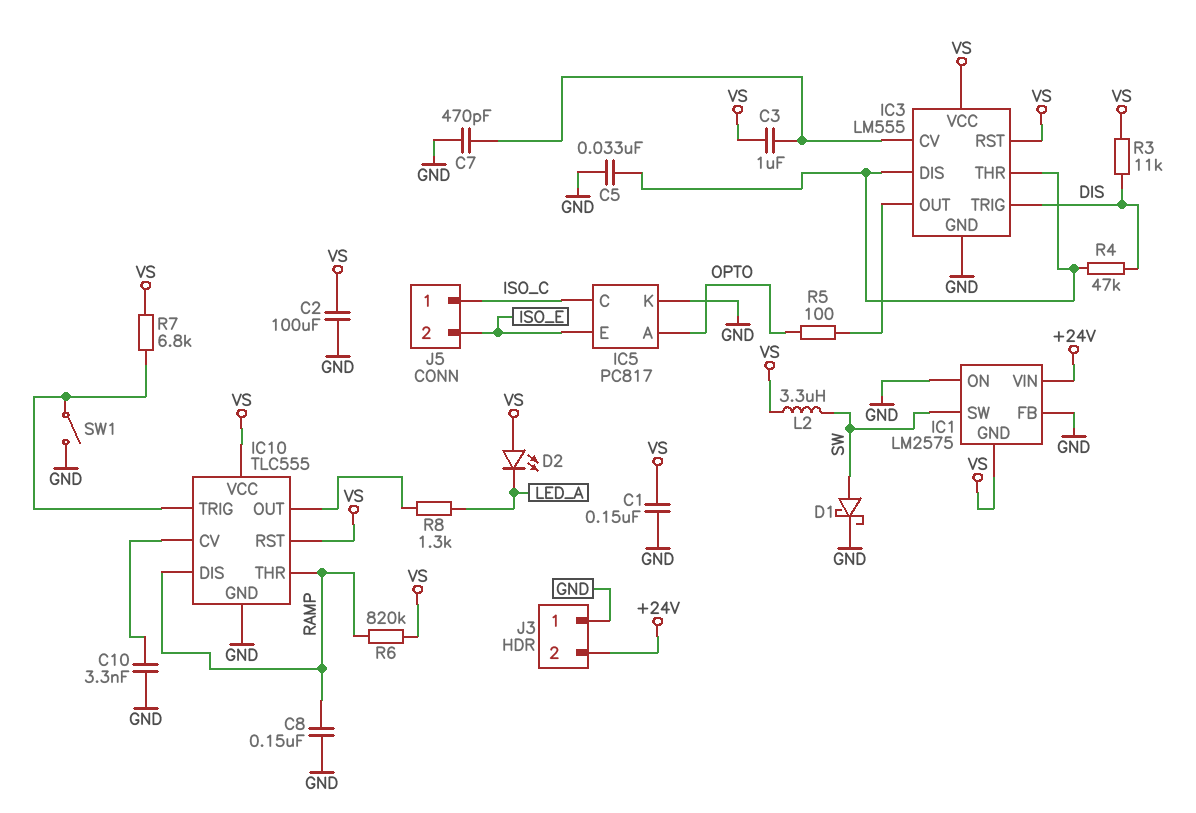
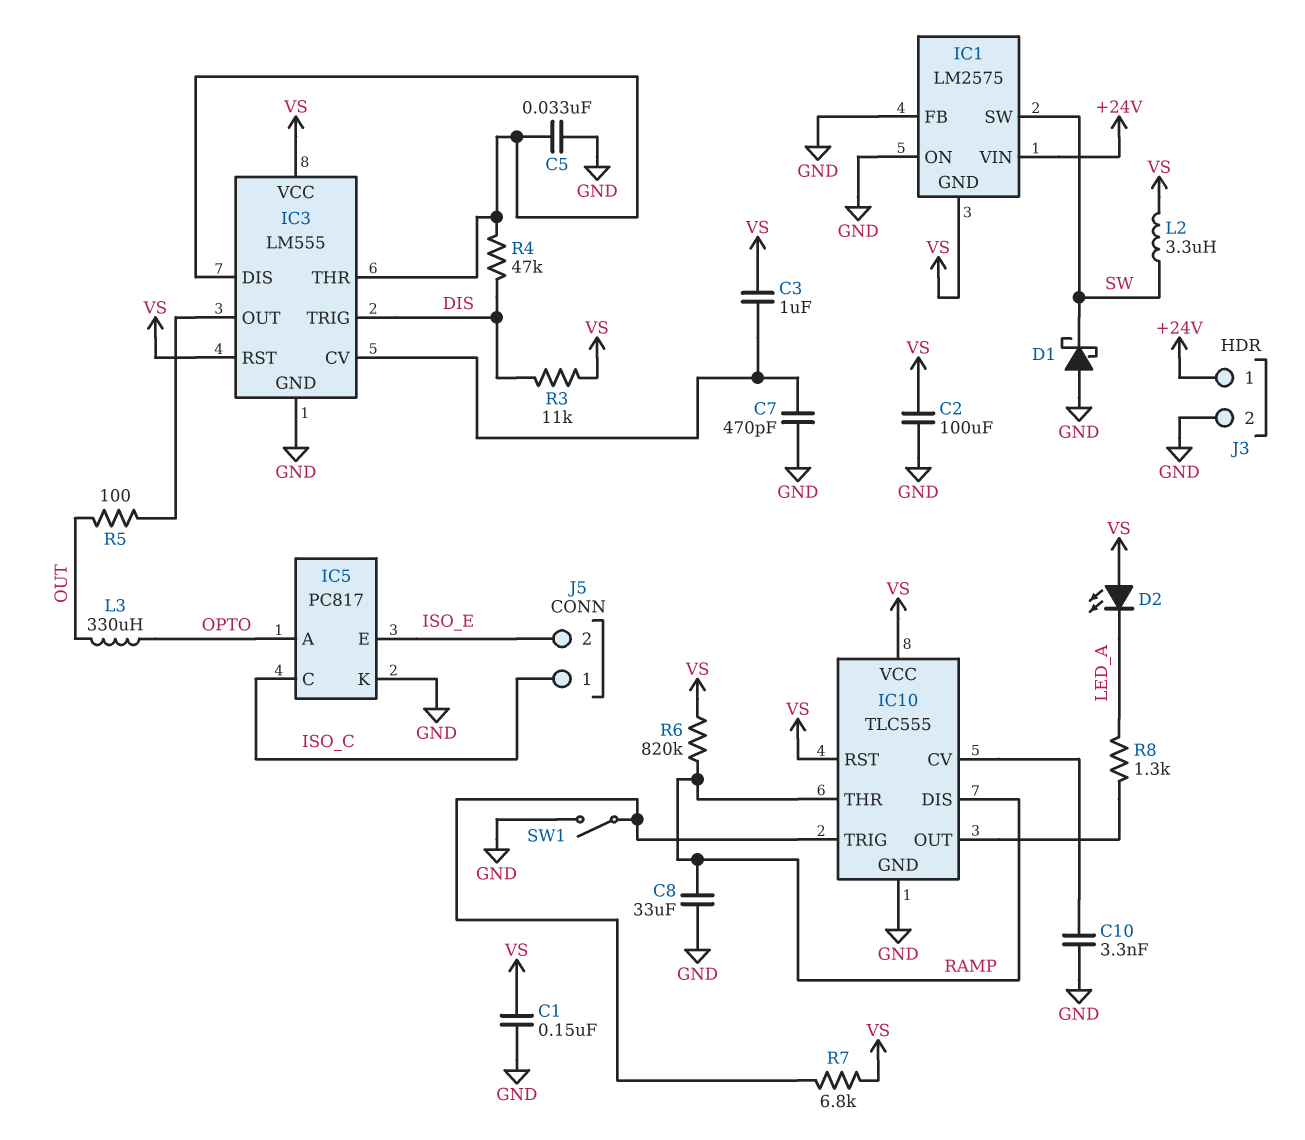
C8: 150nF (GND, RAMP) -> 33uF (GND, RAMP)
D1: schottky (A SW, K GND) -> schottky (A GND, K SW)
J3 pin 1: GND -> +24V
J3 pin 2: +24V -> GND
L3: none -> 330uH (OPTO, OUT)
R5: 100 (IC3/OUT, OPTO) -> 100 (IC3/OUT, OUT)

